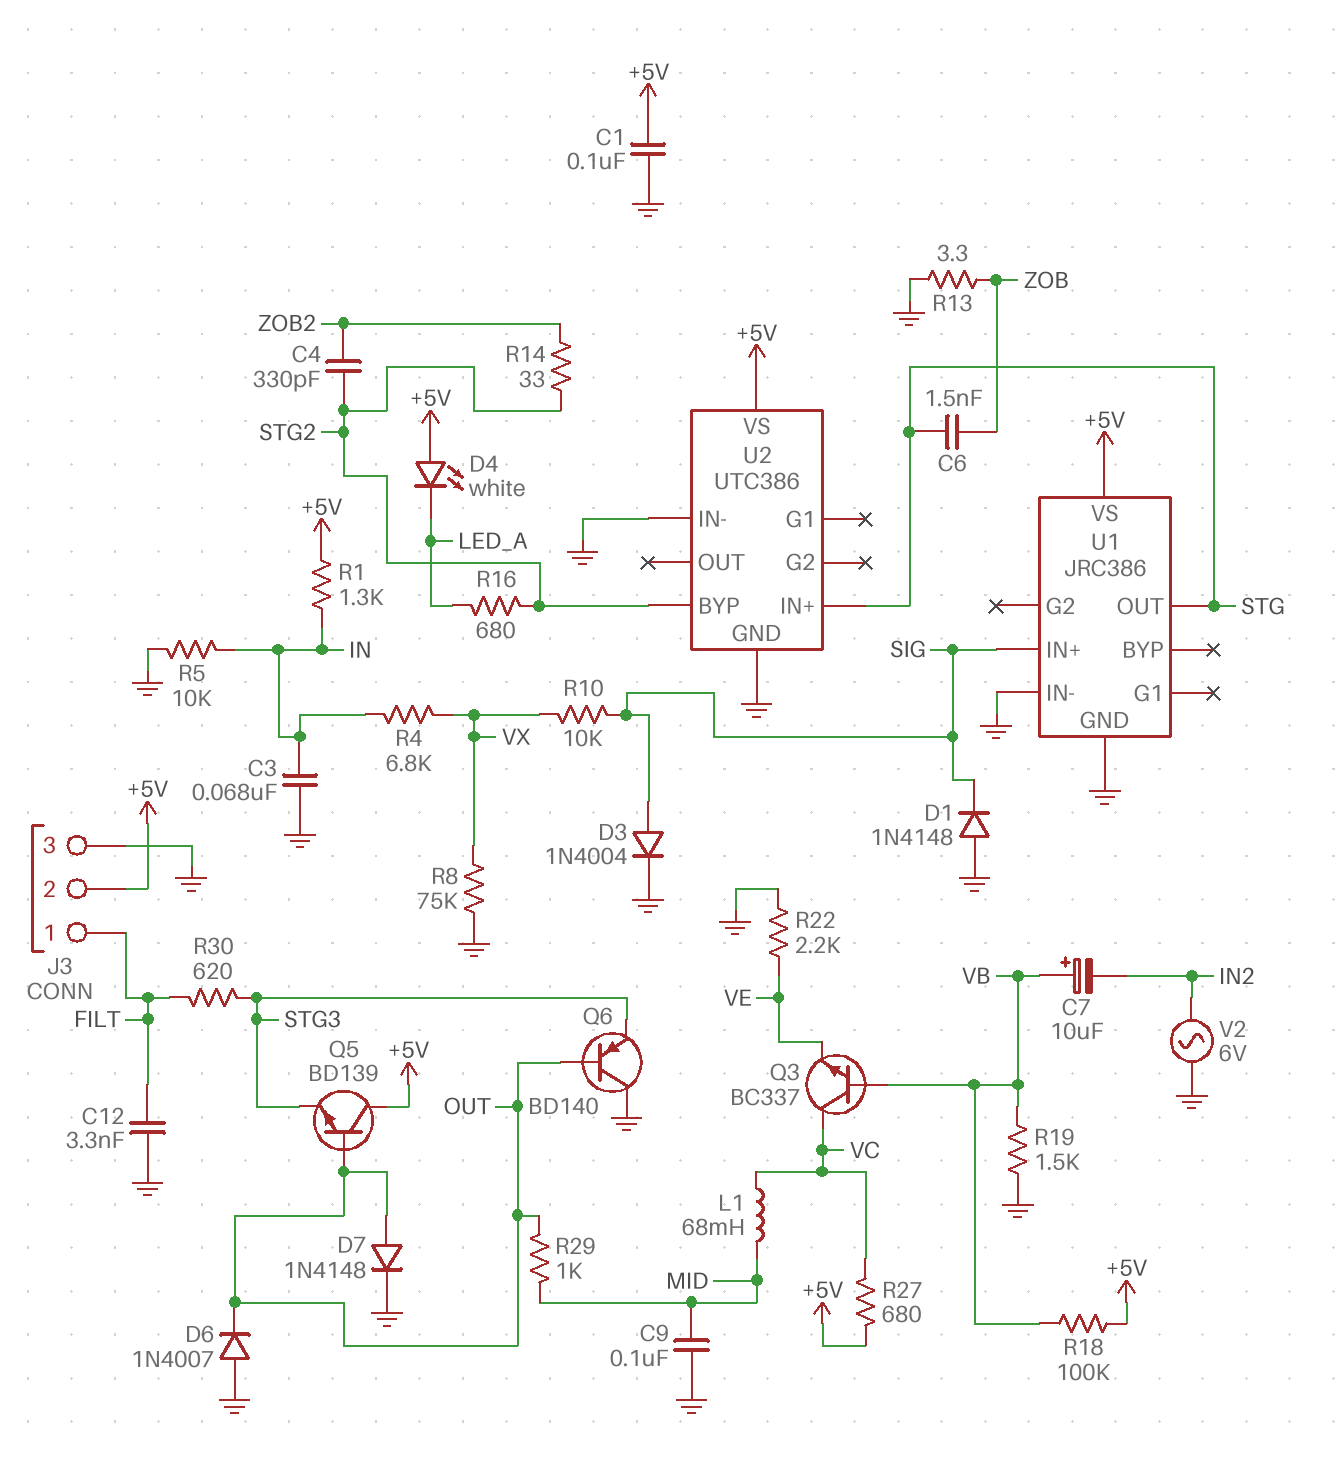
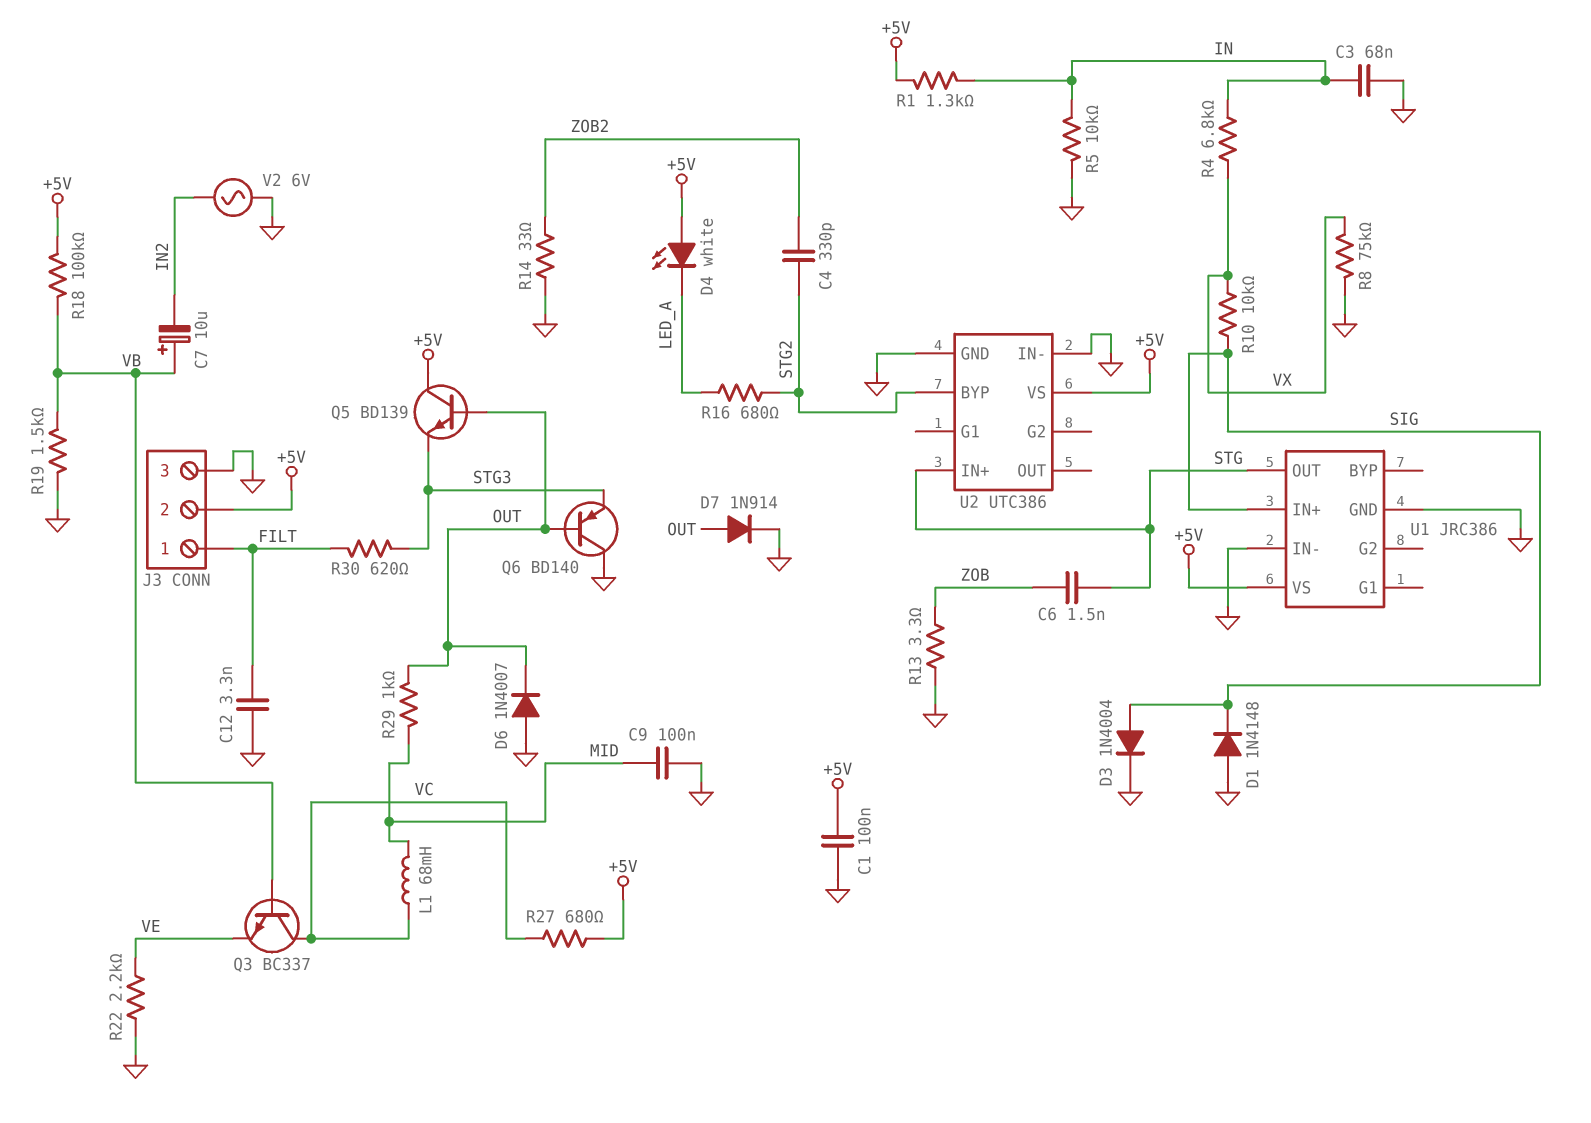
D7: diode 1N4148 (A OUT, K GND) -> diode 1N914 (A OUT, K GND)
R14: 33 (STG2, ZOB2) -> 33 (GND, ZOB2)

